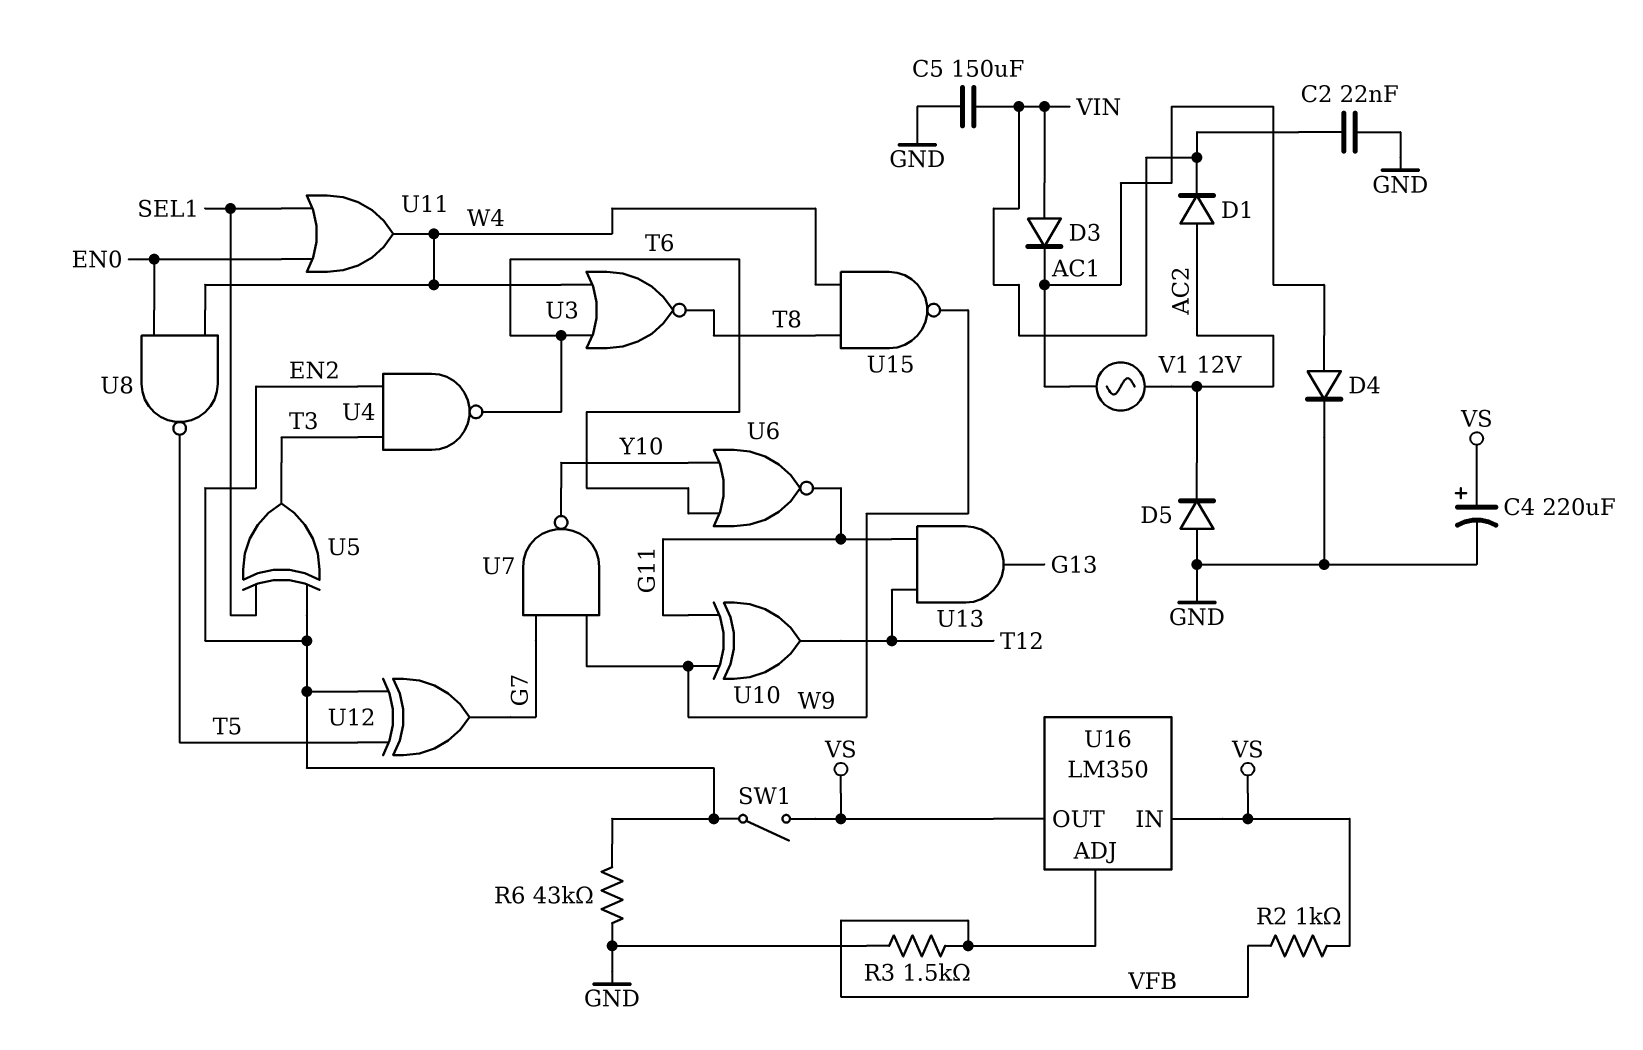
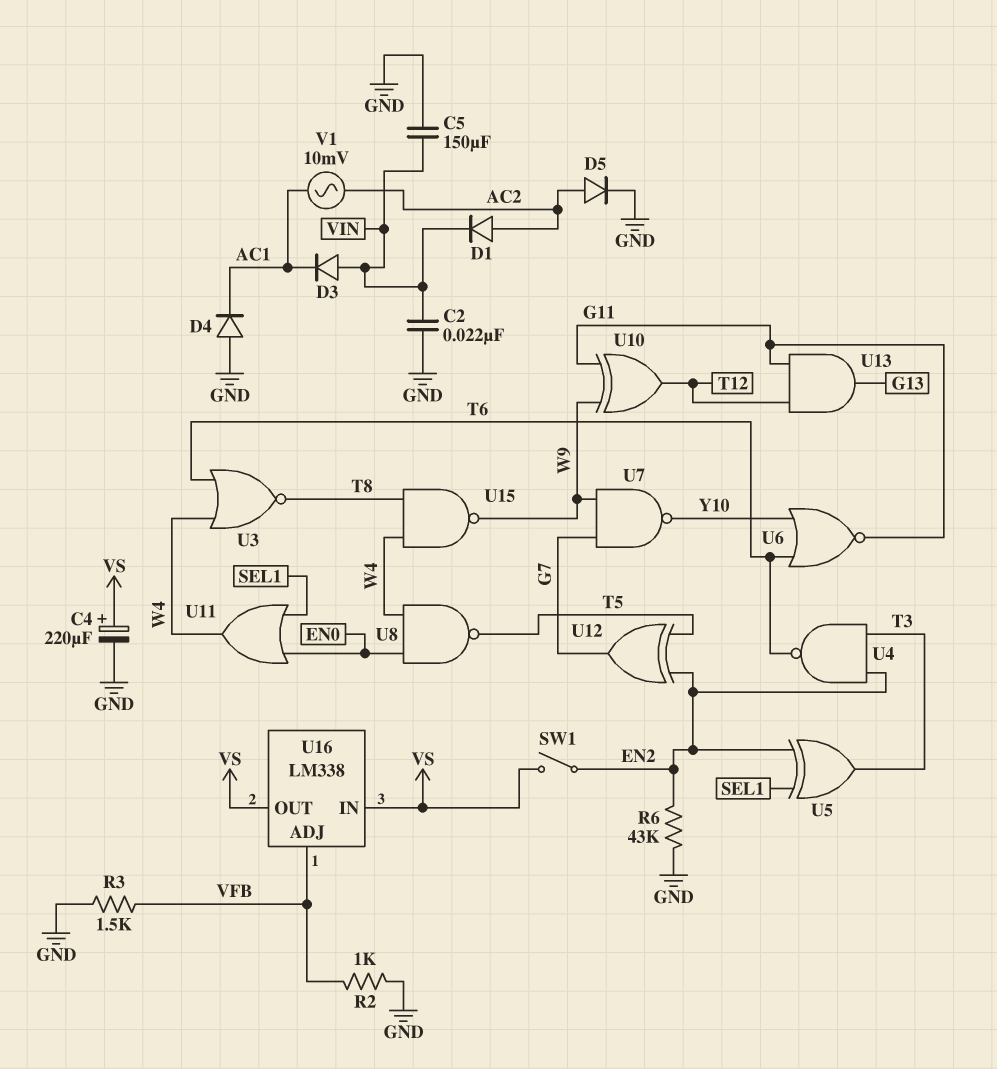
D4: diode (A AC1, K GND) -> diode (A GND, K AC1)
D5: diode (A GND, K AC2) -> diode (A AC2, K GND)
R2: 1k (VFB, VS) -> 1k (GND, VFB)
U16: LM350 -> LM338
V1: AC 12V (AC1, AC2) -> AC 10mV (AC1, AC2)

